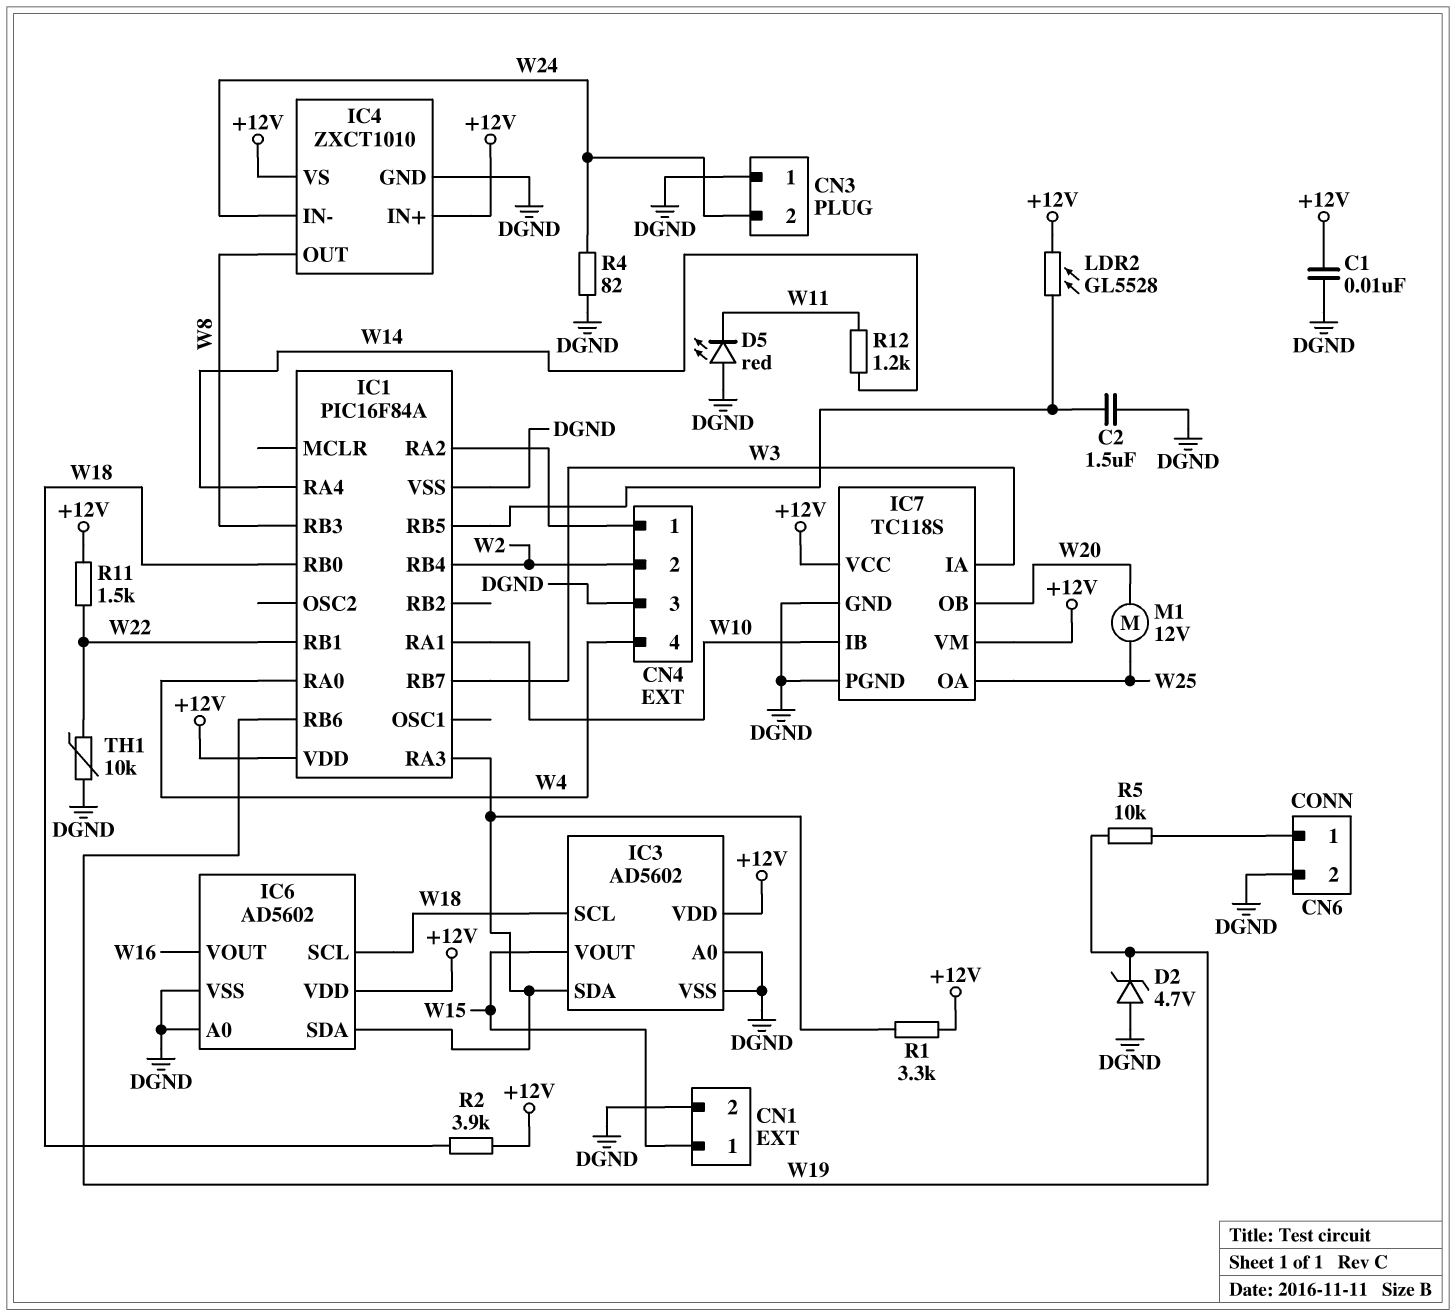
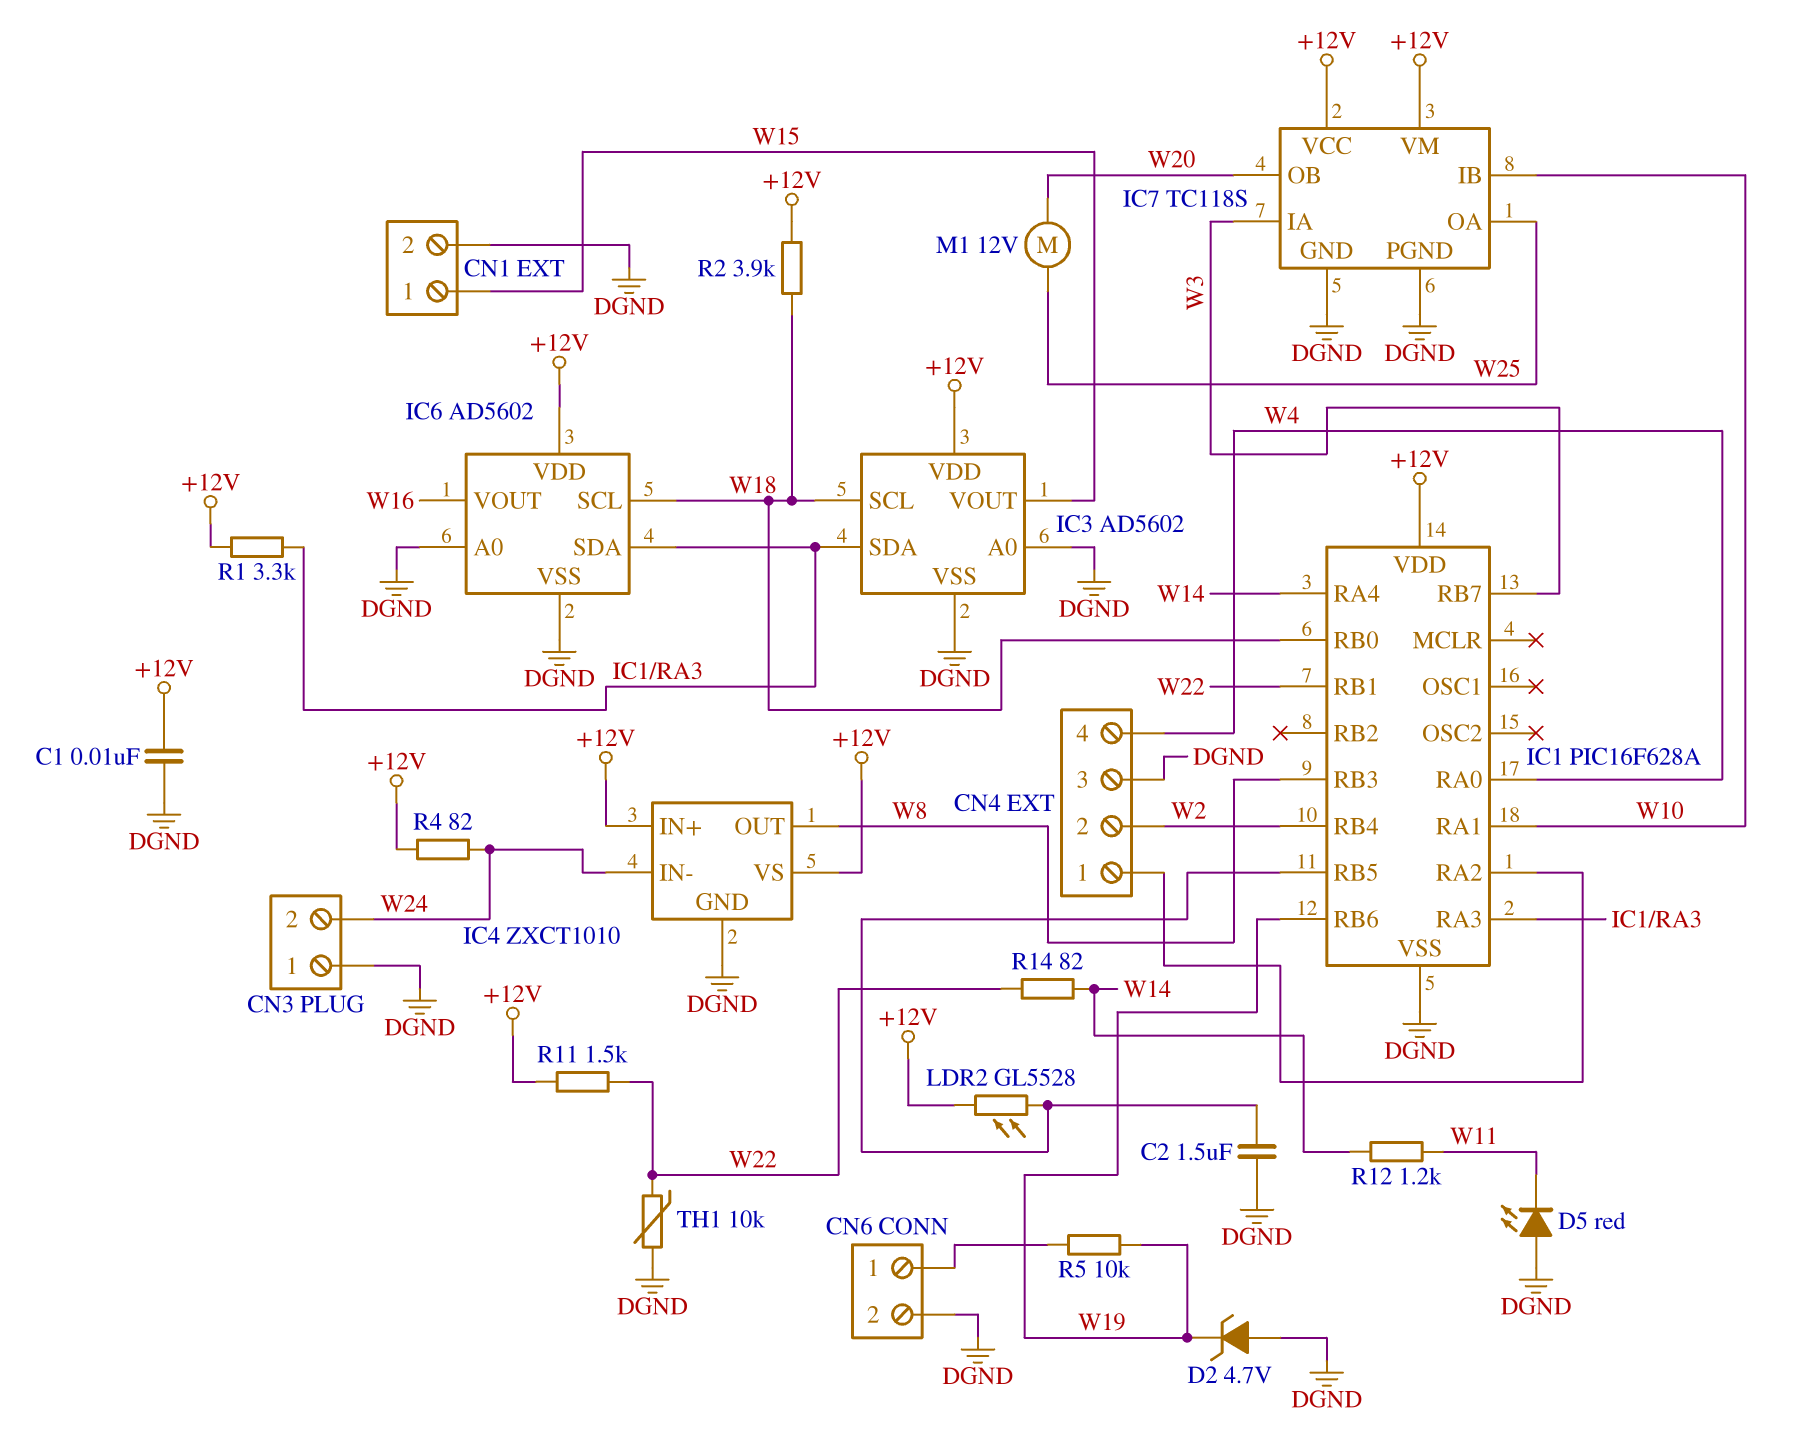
IC1: PIC16F84A -> PIC16F628A
R4: 82 (DGND, W24) -> 82 (+12V, W24)
R14: none -> 82 (W14, W22)

